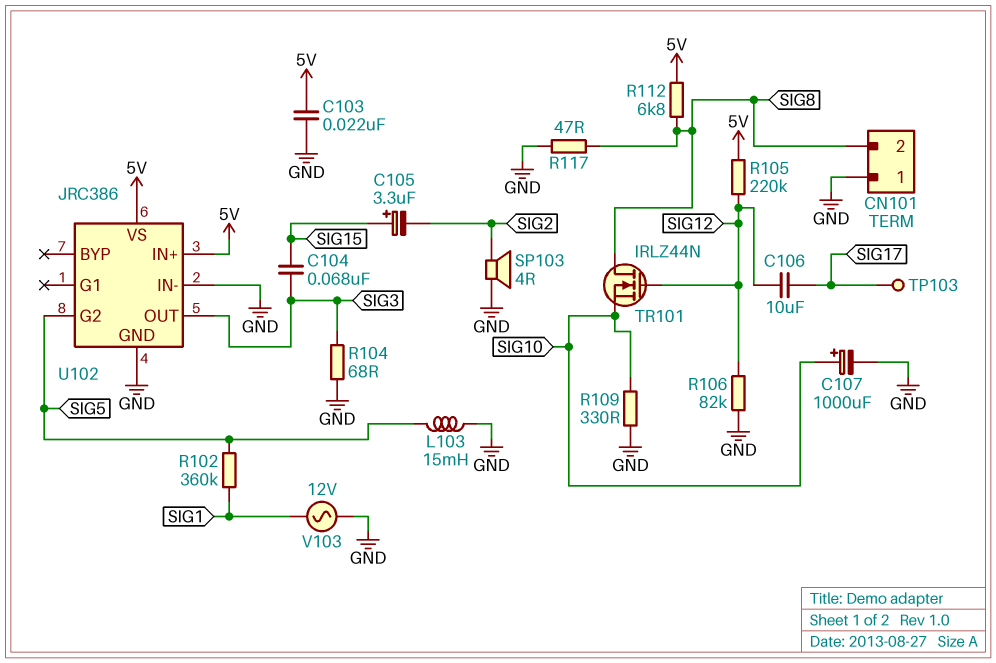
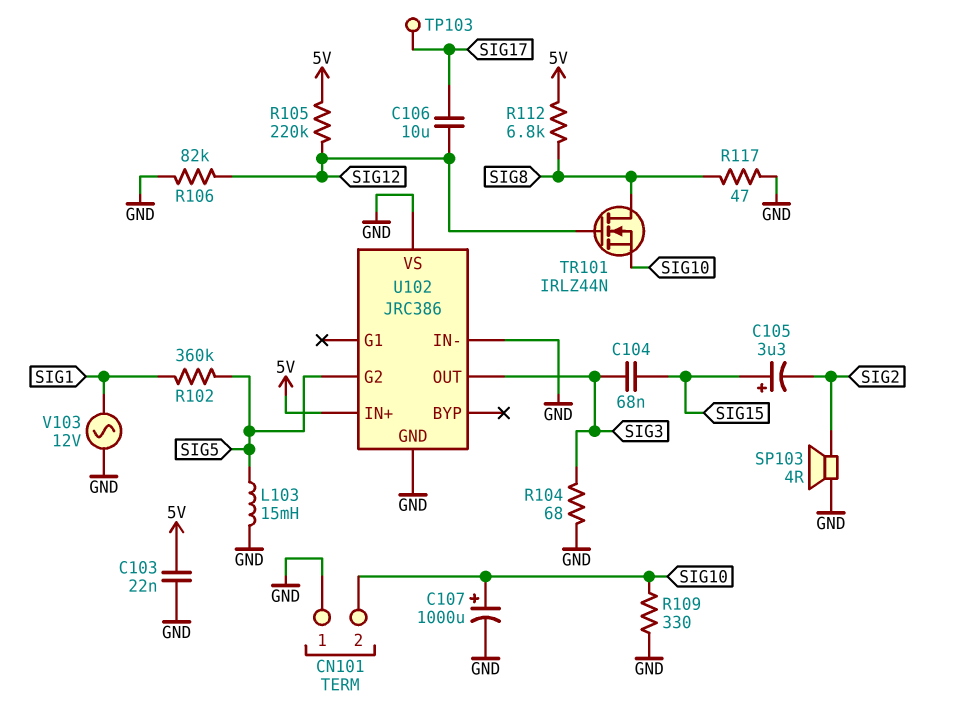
CN101 pin 2: SIG8 -> SIG10
U102 pin VS: 5V -> GND

